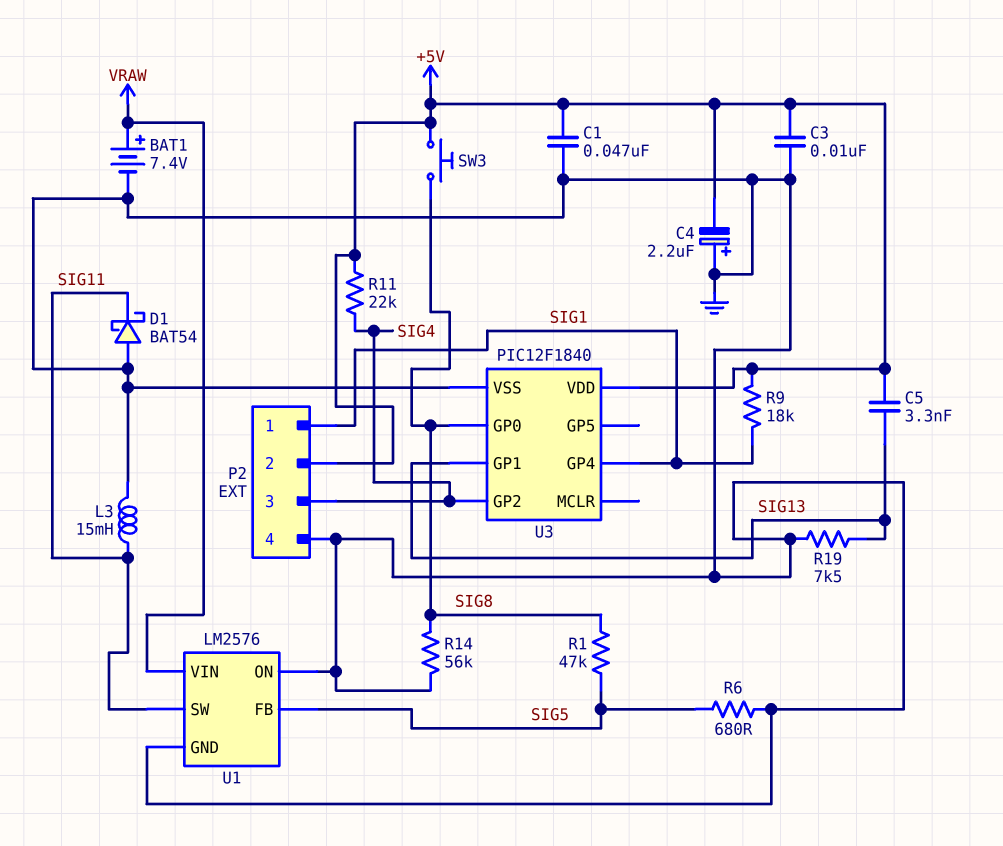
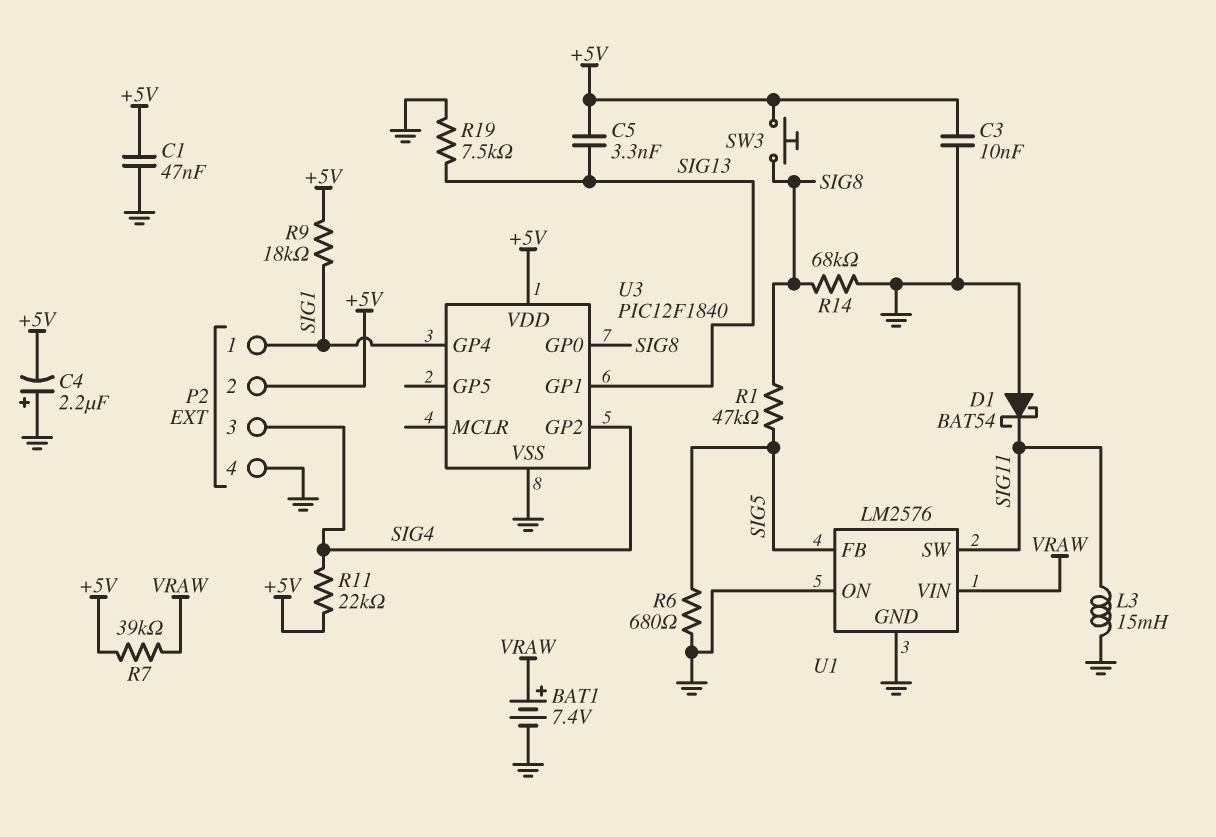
R7: none -> 39k (+5V, VRAW)
R14: 56k (GND, SIG8) -> 68k (GND, SIG8)

